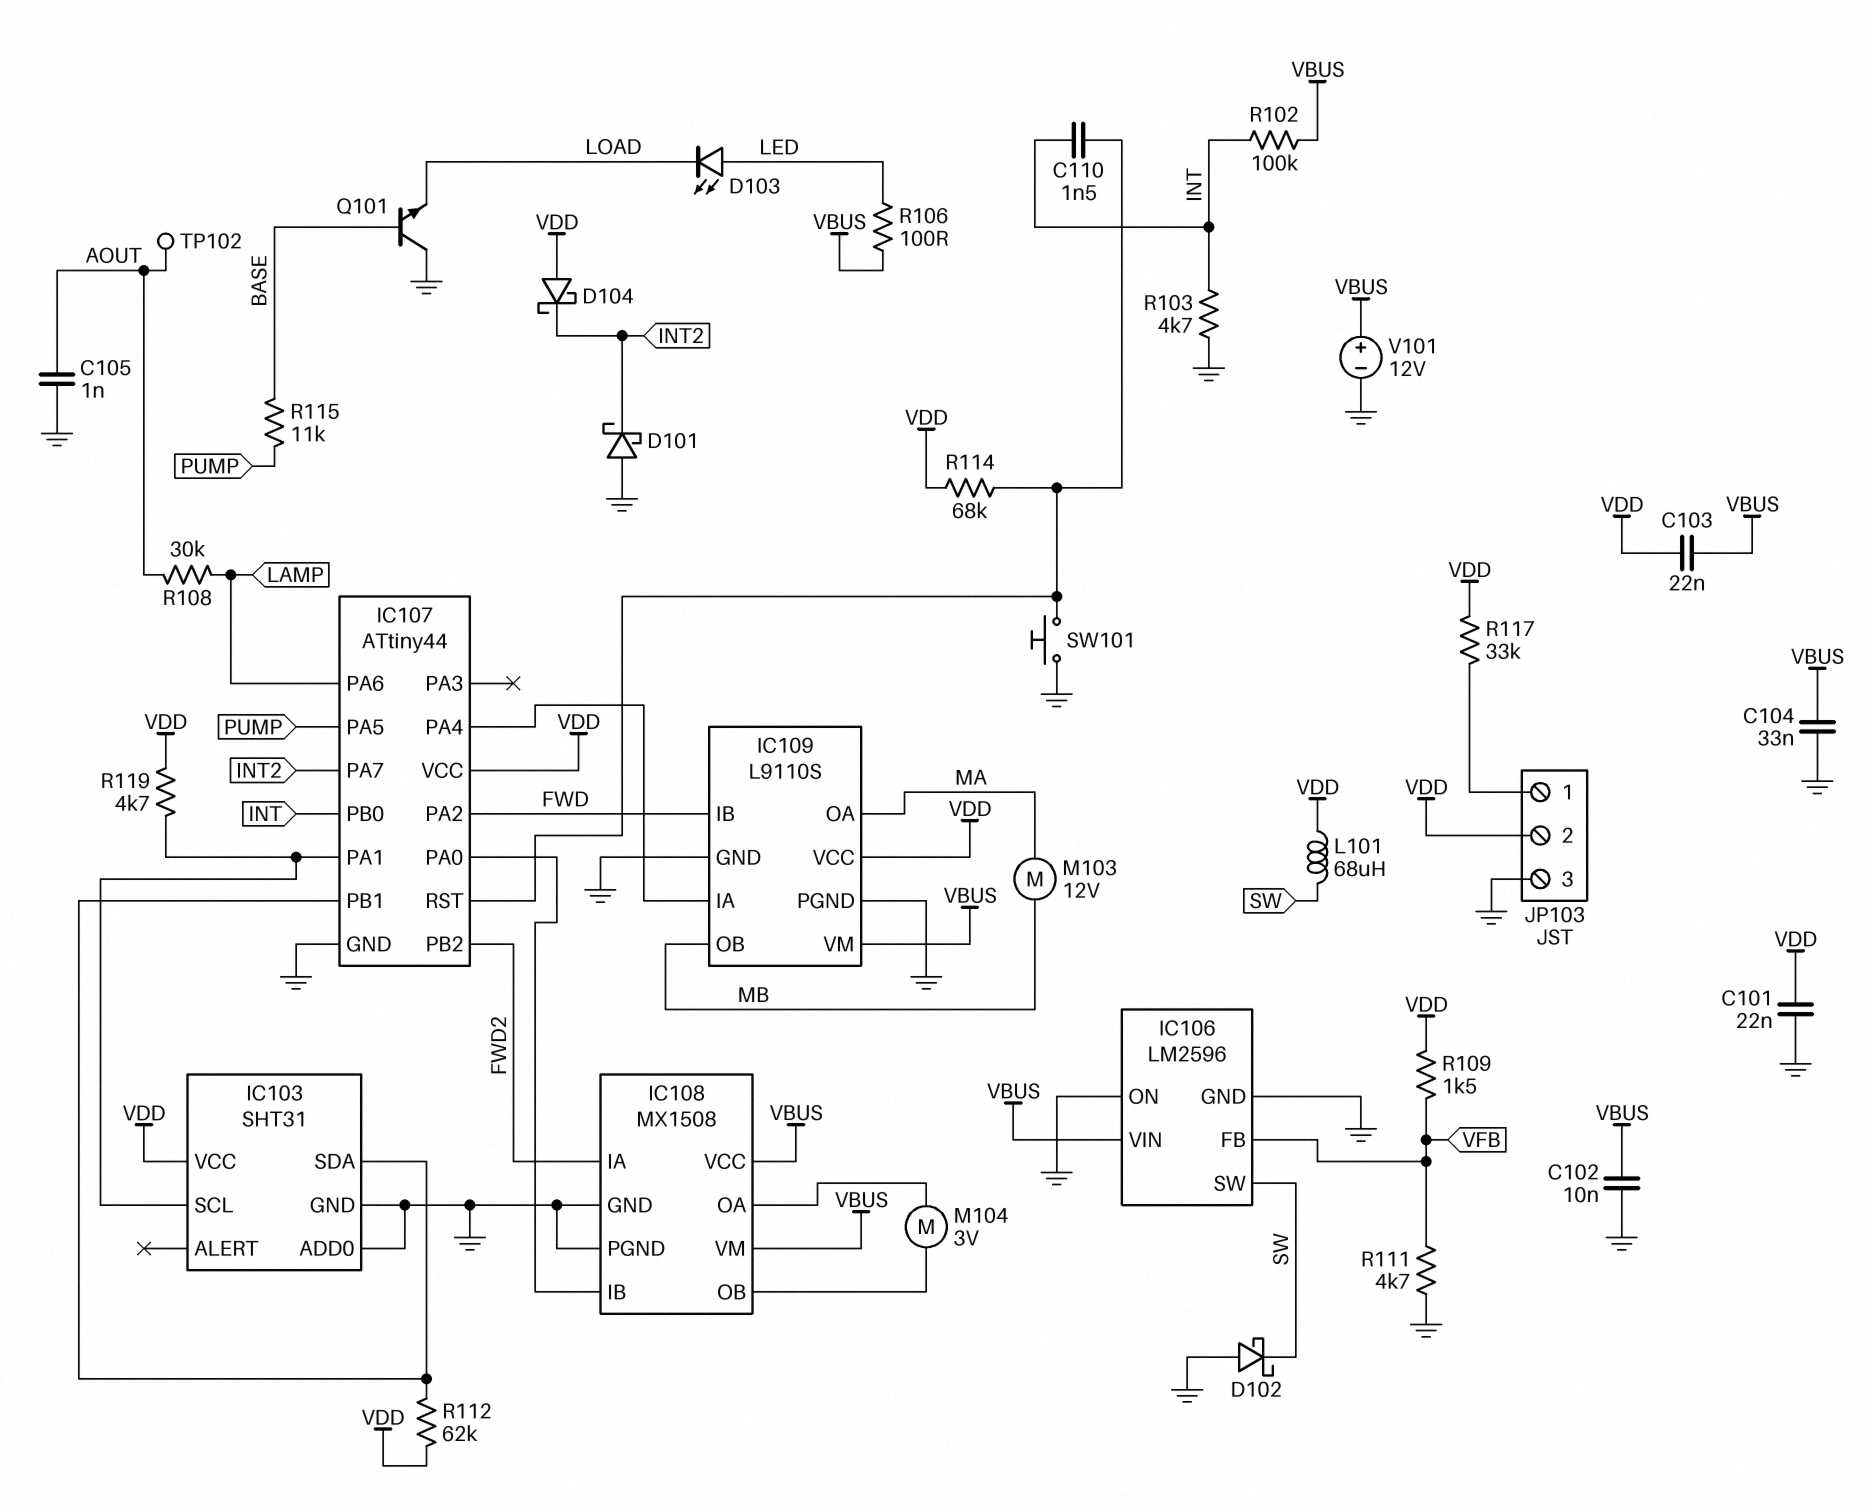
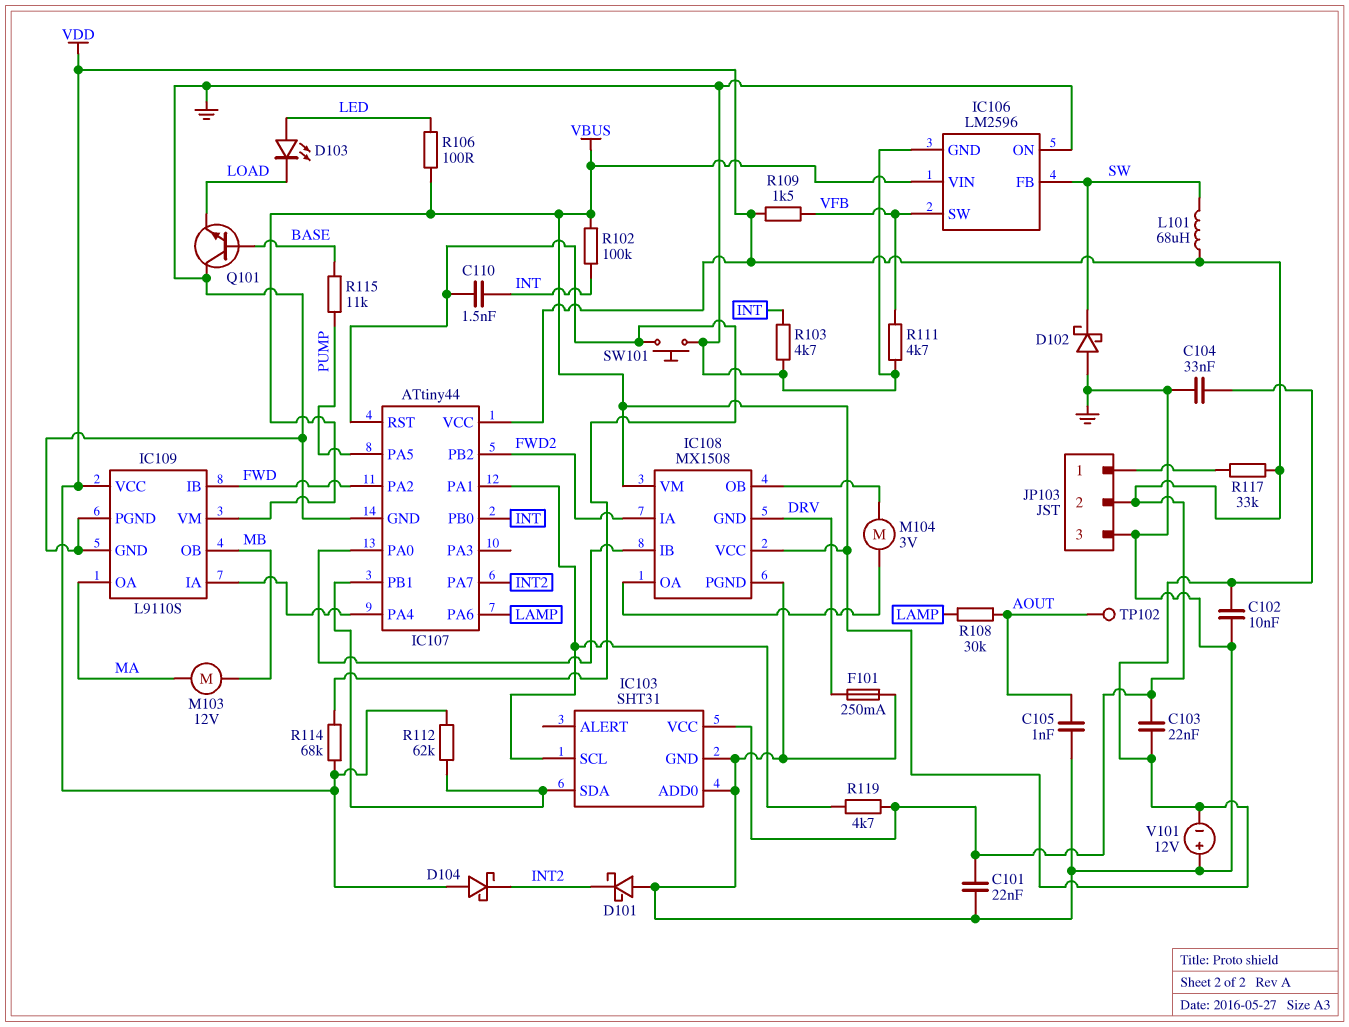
F101: none -> 250mA (DRV, GND)
IC106 pin FB: VFB -> SW
IC106 pin SW: SW -> VFB
IC108 pin GND: GND -> DRV
V101: 12V (plus VBUS, minus GND) -> 12V (plus GND, minus VBUS)

